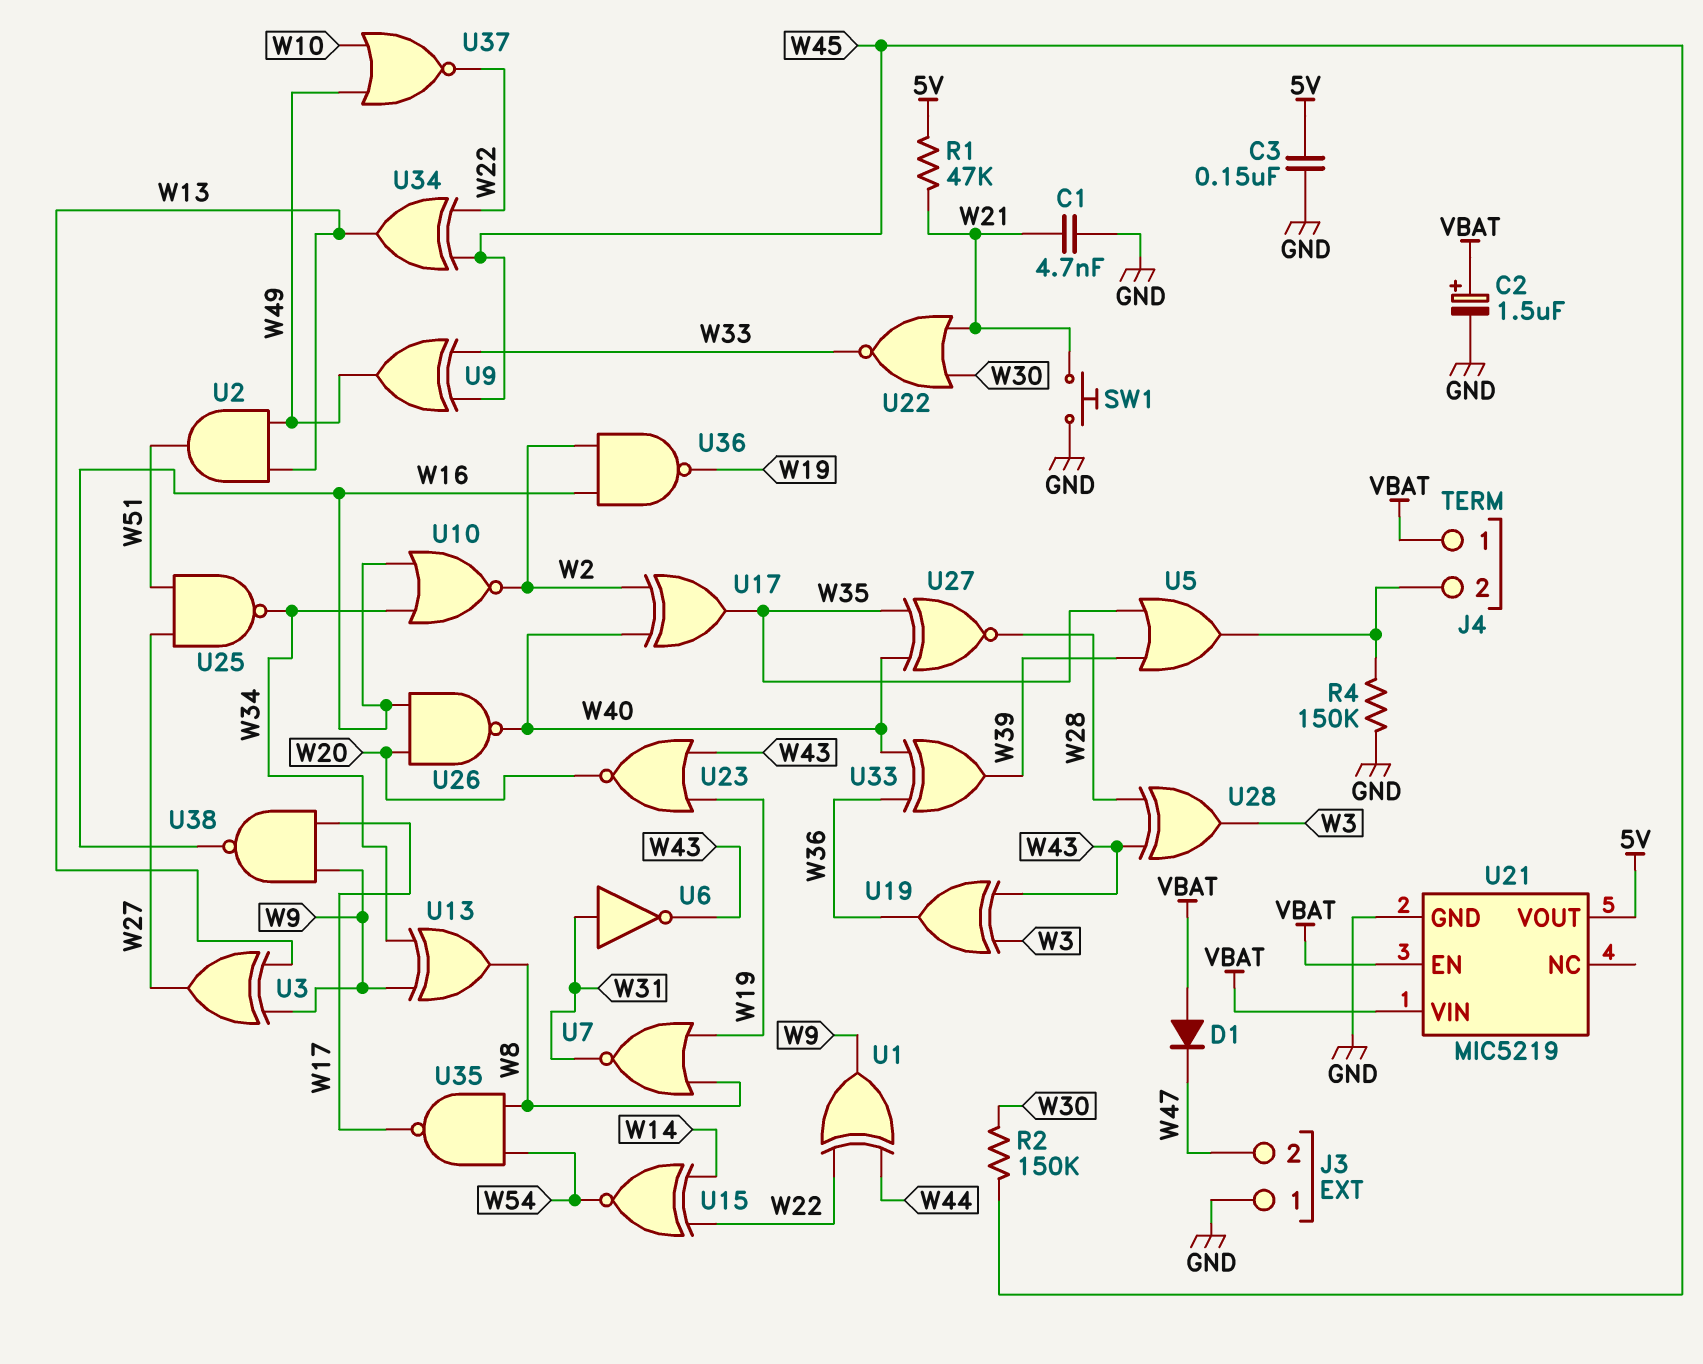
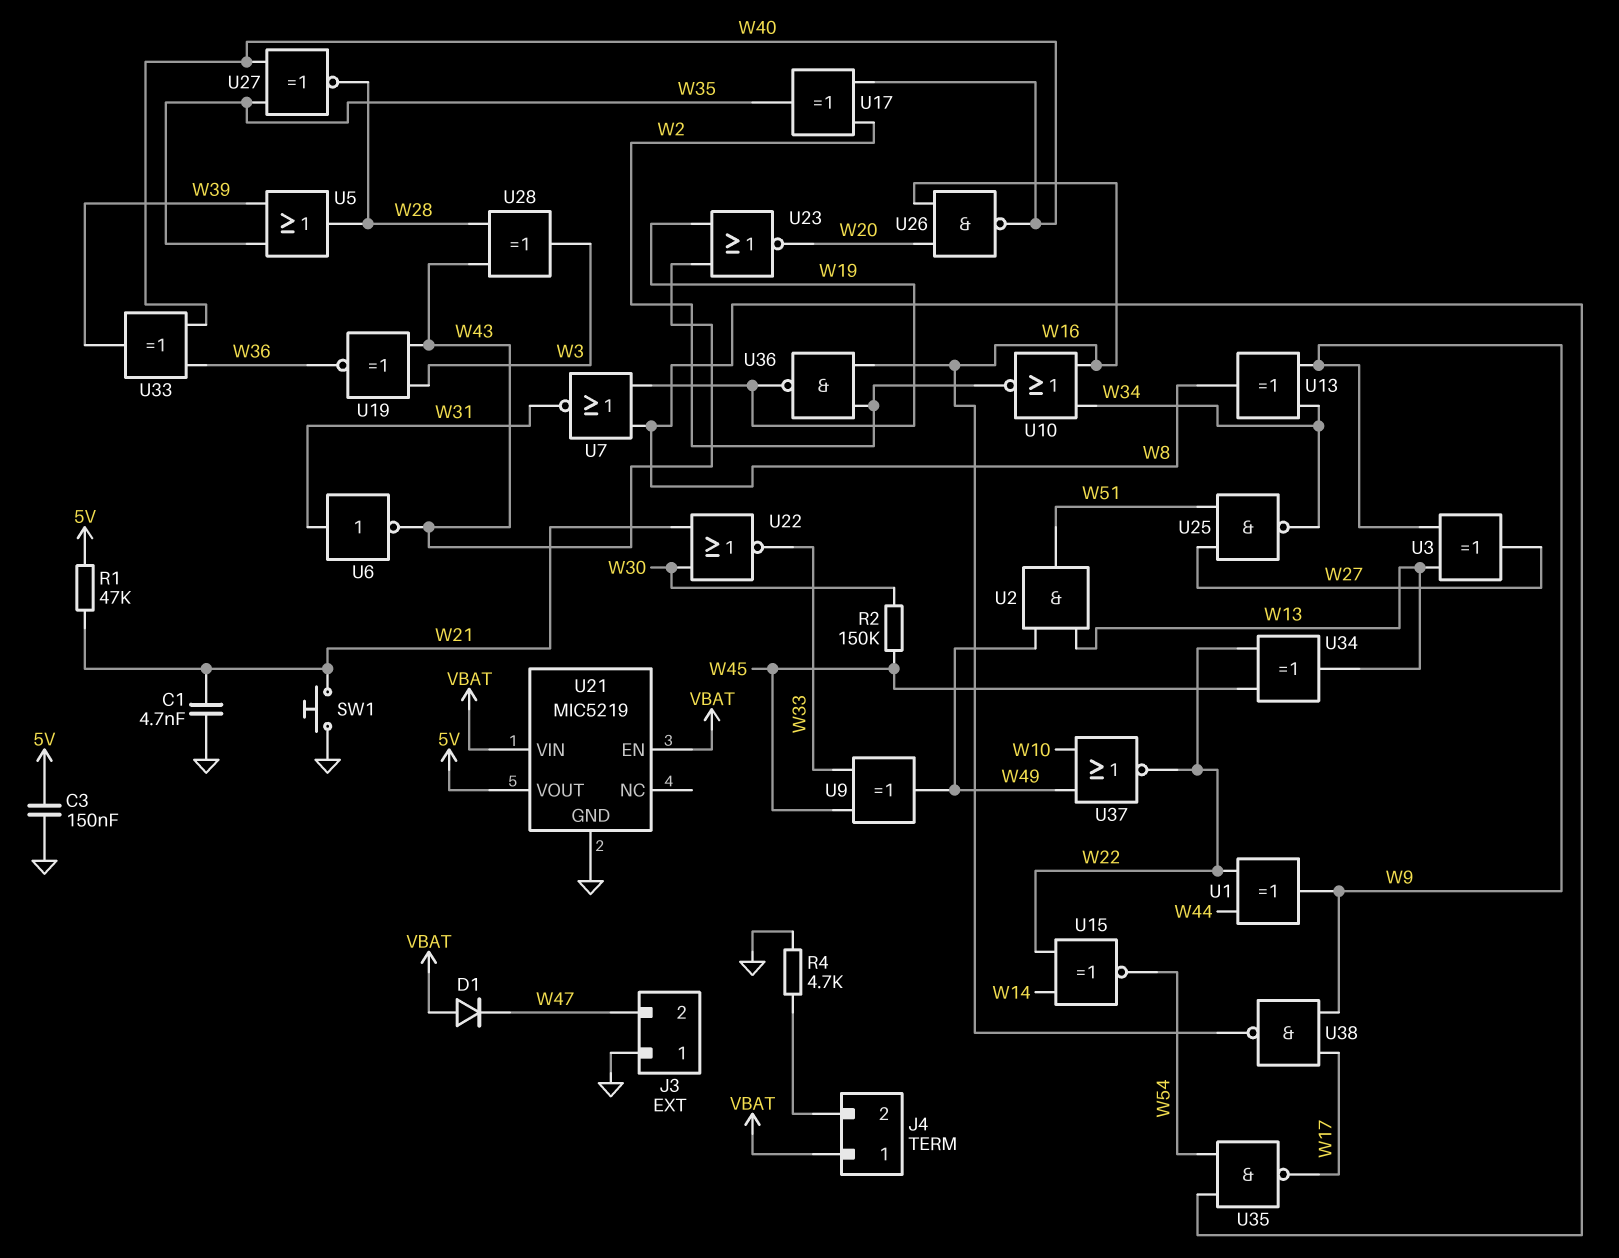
C2: 1.5uF (plus VBAT, minus GND) -> none
R4: 150k (GND, J4/2) -> 4.7k (GND, J4/2)
U5: OR (in W35, in W39, out J4/2) -> OR (in W35, in W39, out W28)
U19: XOR (in W3, in W43, out W36) -> XNOR (in W3, in W43, out W36)

